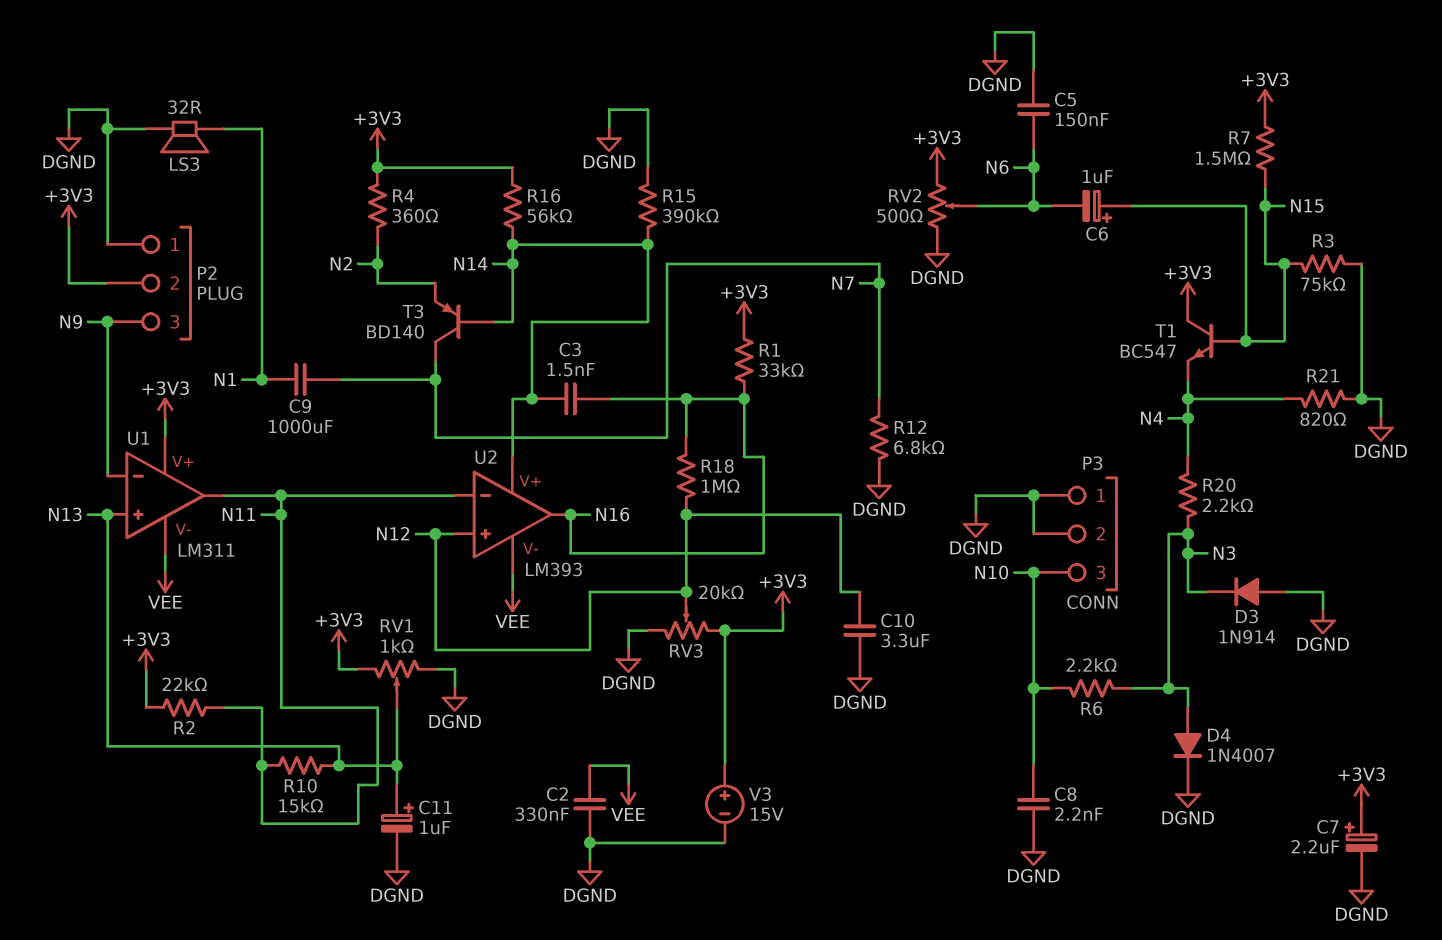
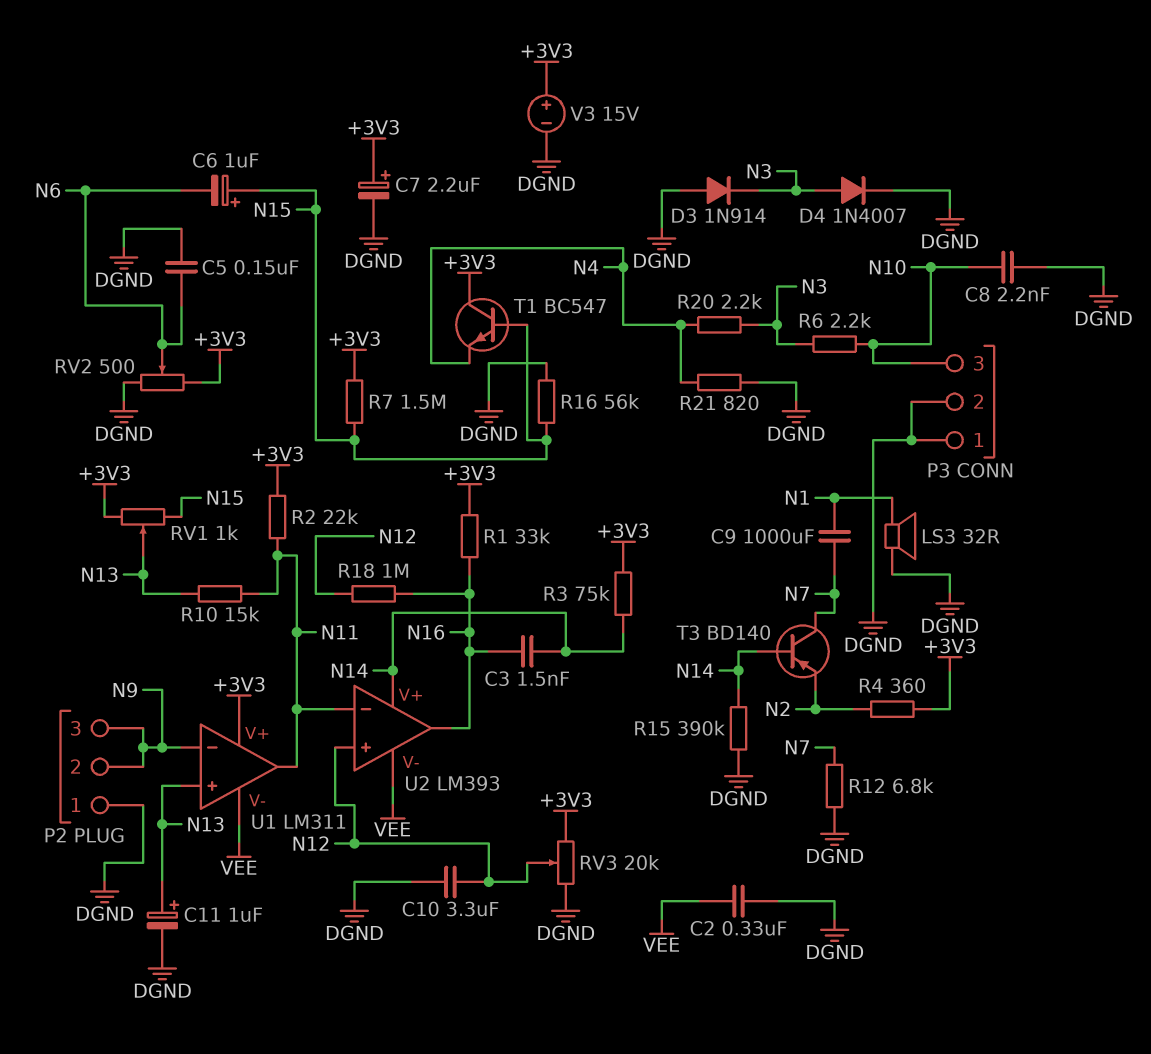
P2 pin 2: +3V3 -> N9
R3: 75k (DGND, N15) -> 75k (+3V3, N14)
R16: 56k (+3V3, N14) -> 56k (DGND, N15)
RV1: 1k (+3V3, DGND, wiper N13) -> 1k (+3V3, N15, wiper N13)

